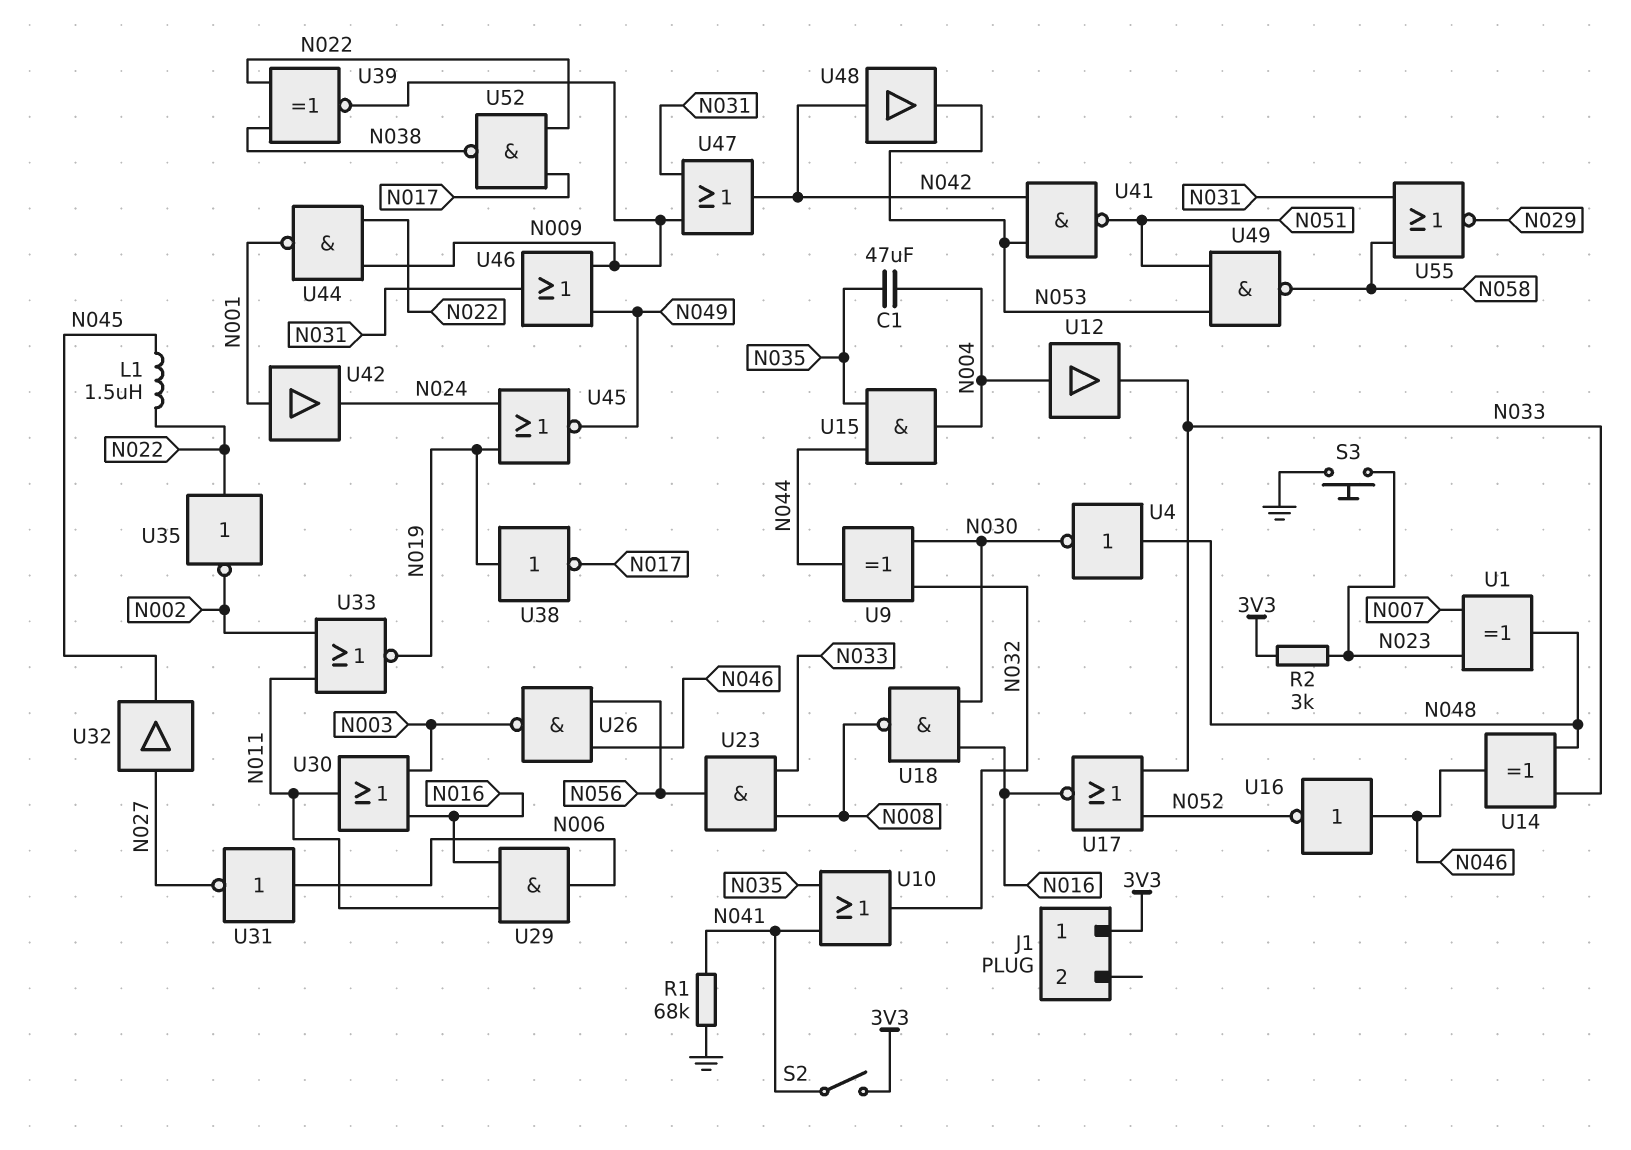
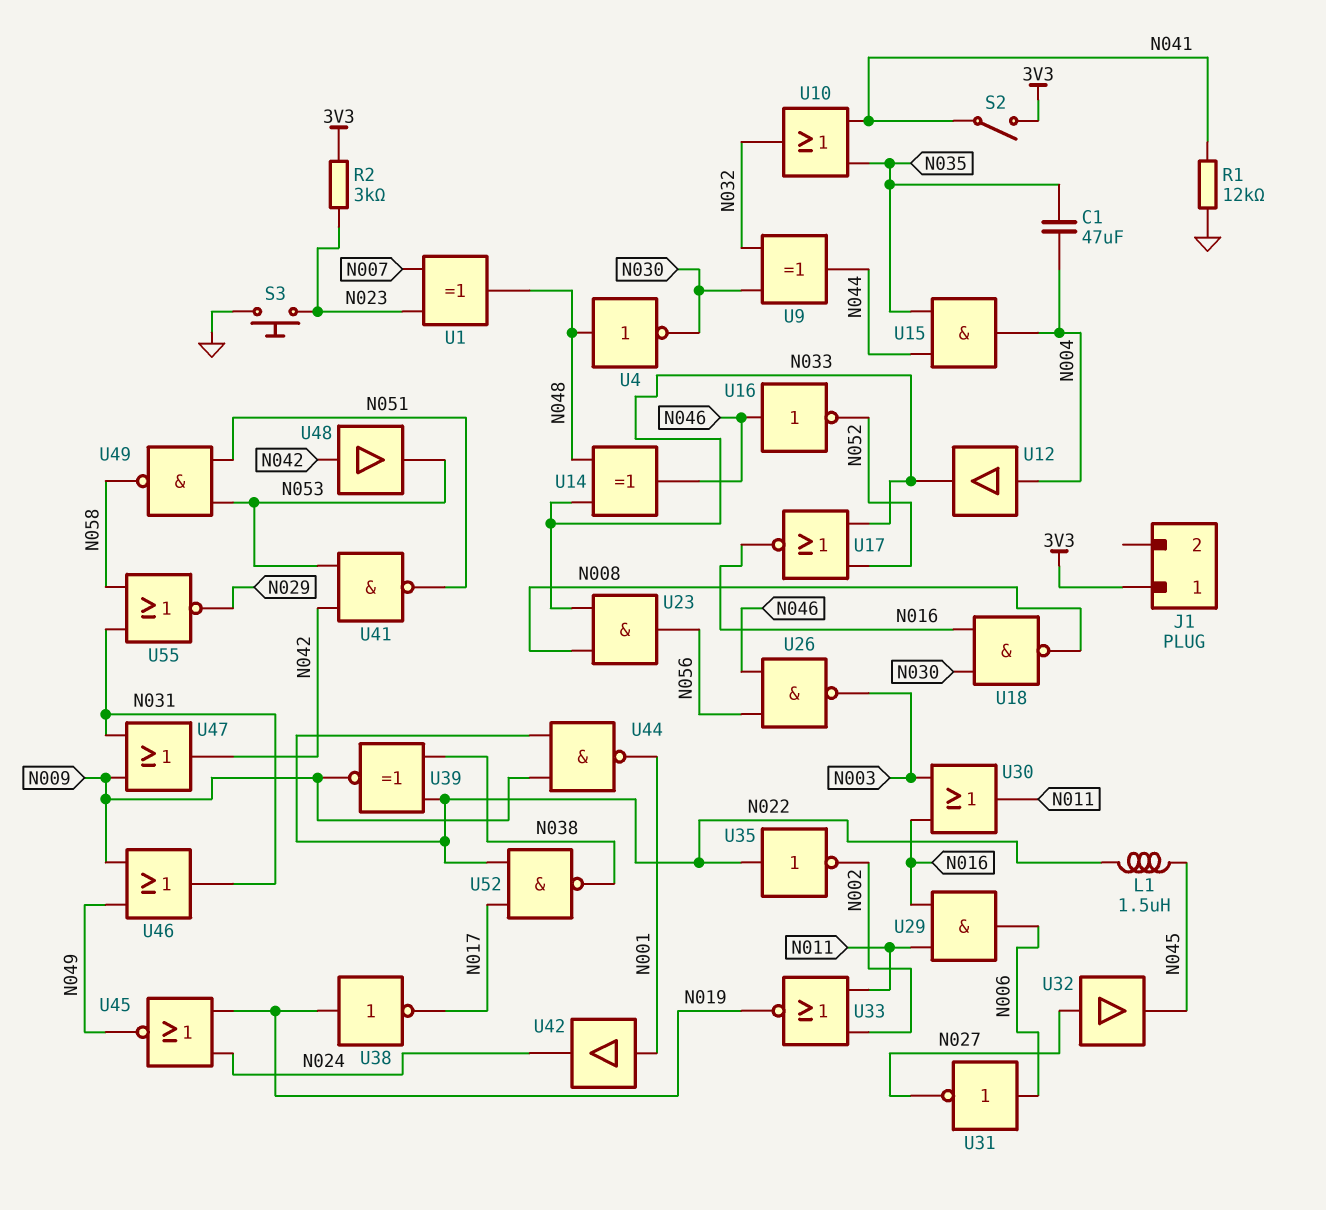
R1: 68k (GND, N041) -> 12k (GND, N041)

